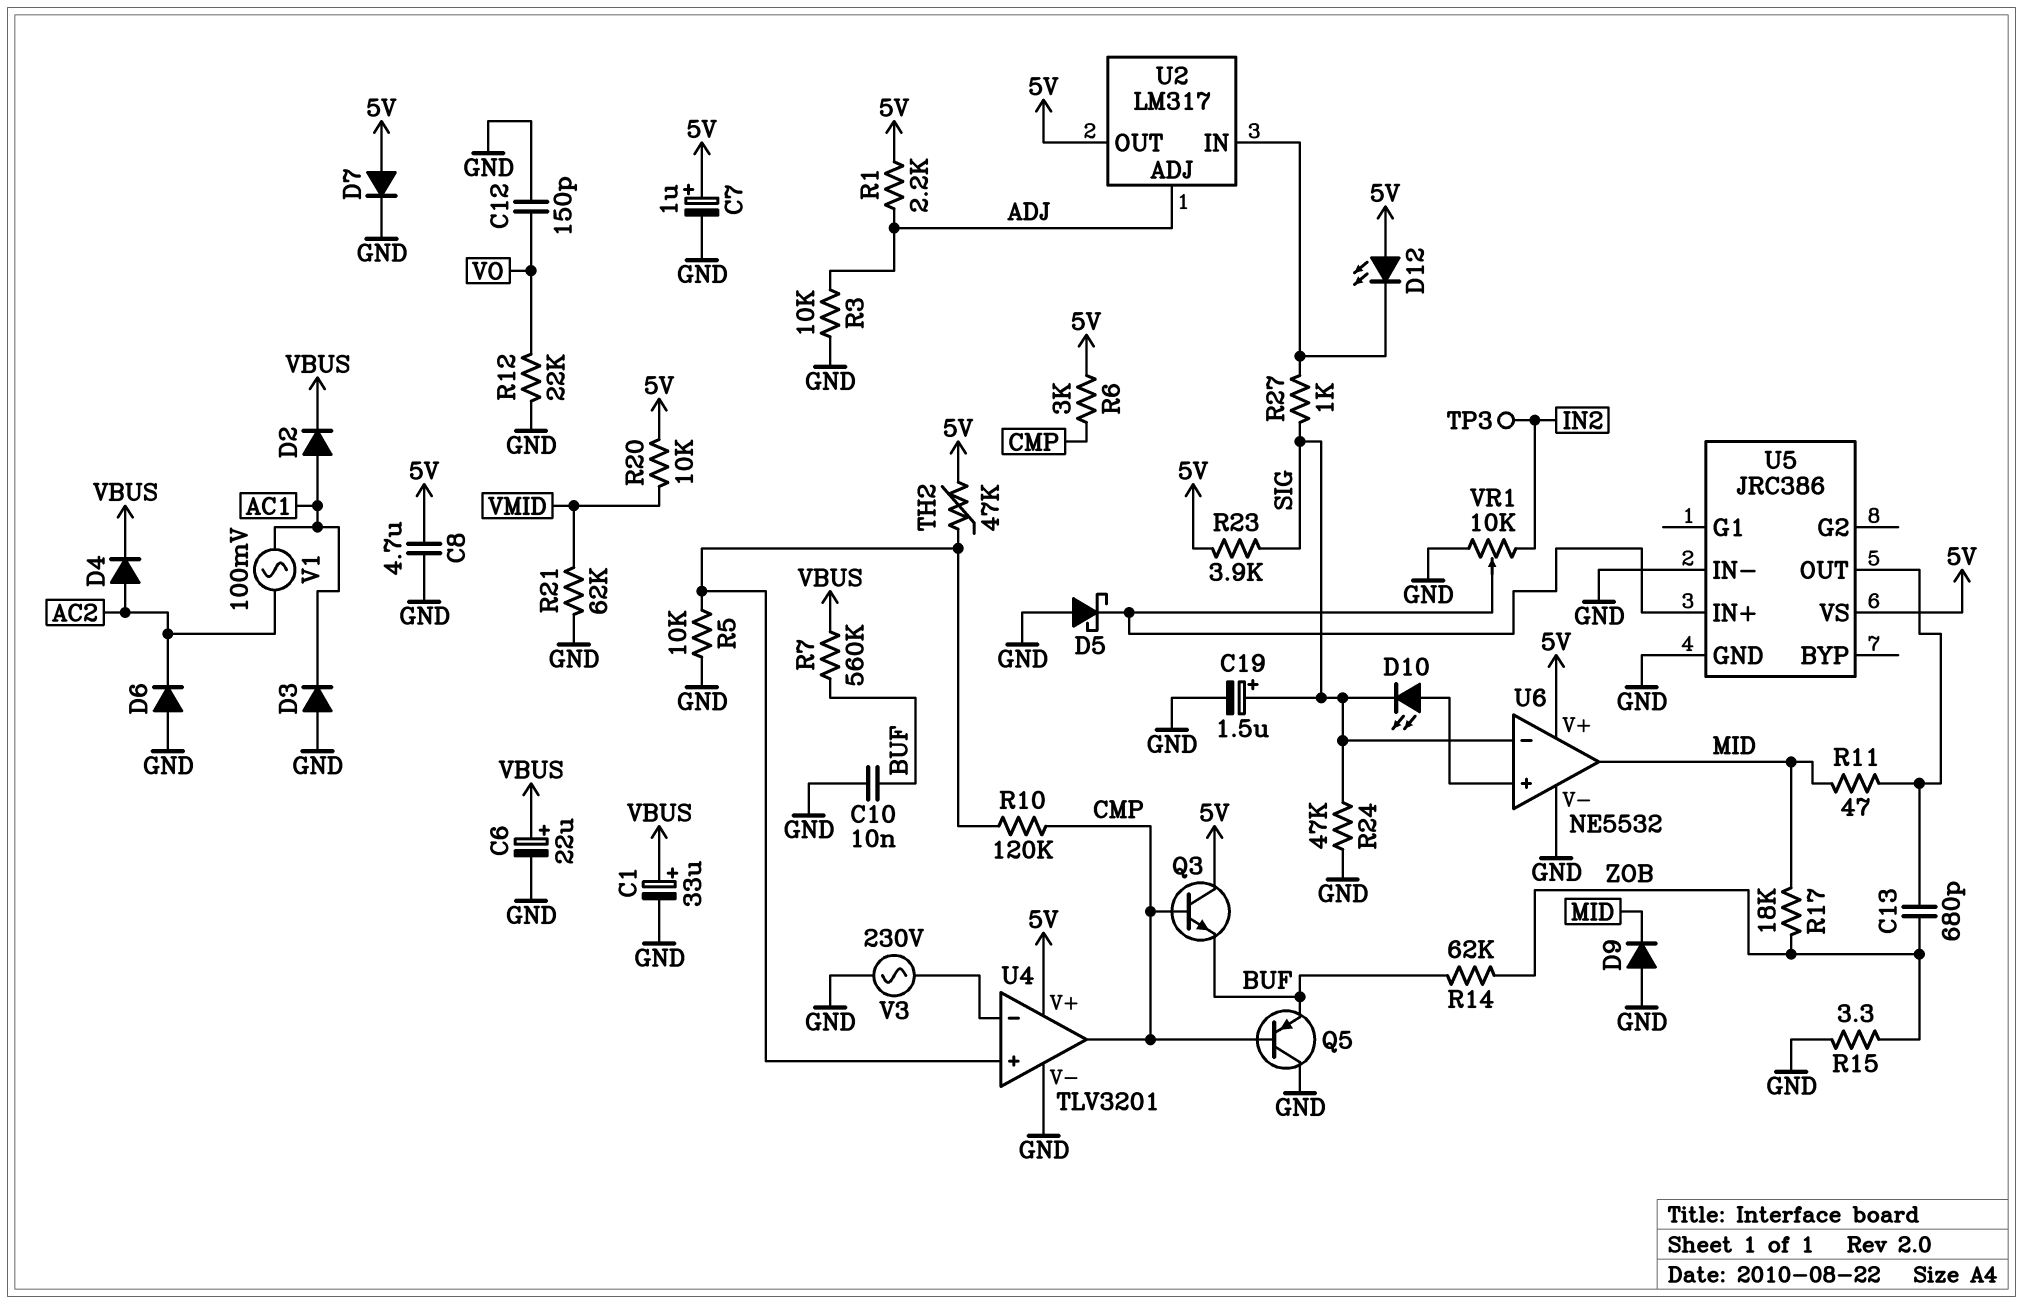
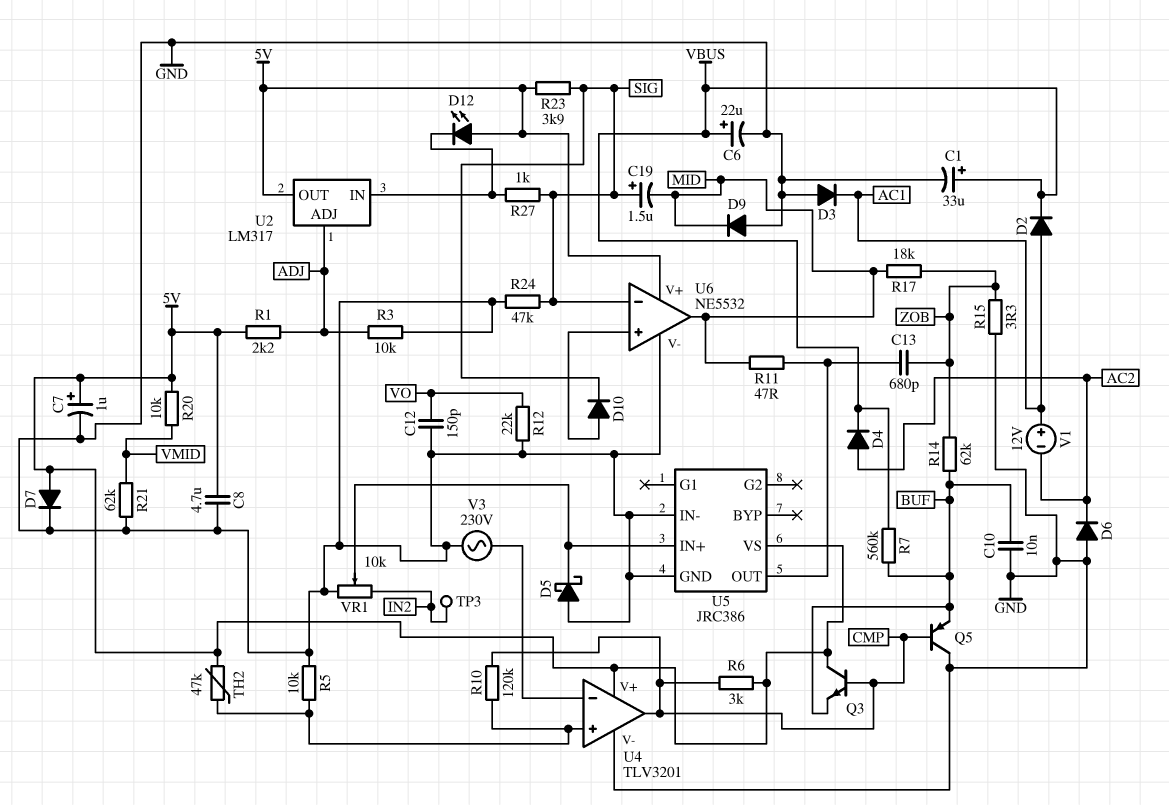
C19: 1.5uF (plus SIG, minus GND) -> 1.5uF (plus SIG, minus MID)
D10: LED (A U6/in+, K SIG) -> diode (A U6/in+, K SIG)
V1: AC 100mV (AC1, AC2) -> 12V (plus AC1, minus AC2)

